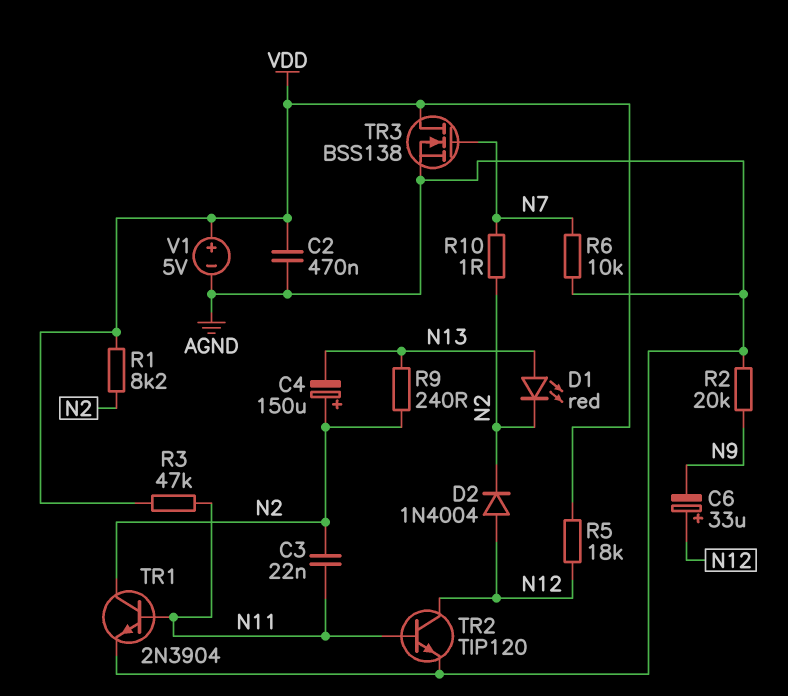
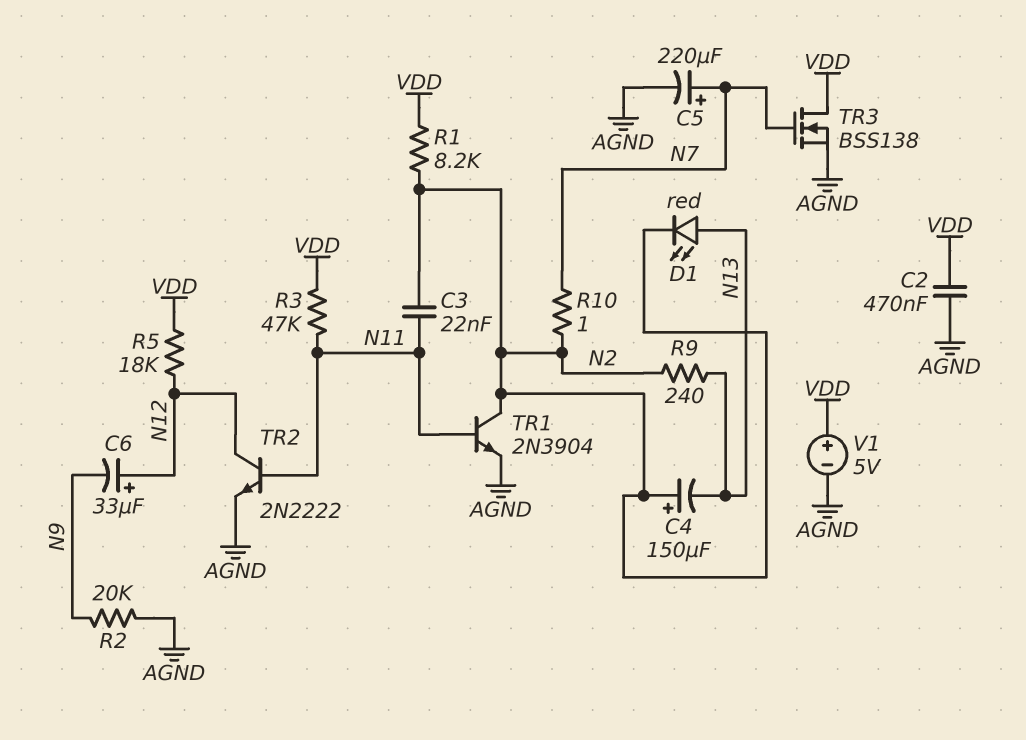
C5: none -> 220uF (plus N7, minus AGND)
D2: diode 1N4004 (A N12, K N2) -> none
R6: 10k (AGND, N7) -> none
TR2: NPN TIP120 (B N11, C N12, E AGND) -> NPN 2N2222 (B N11, C N12, E AGND)

